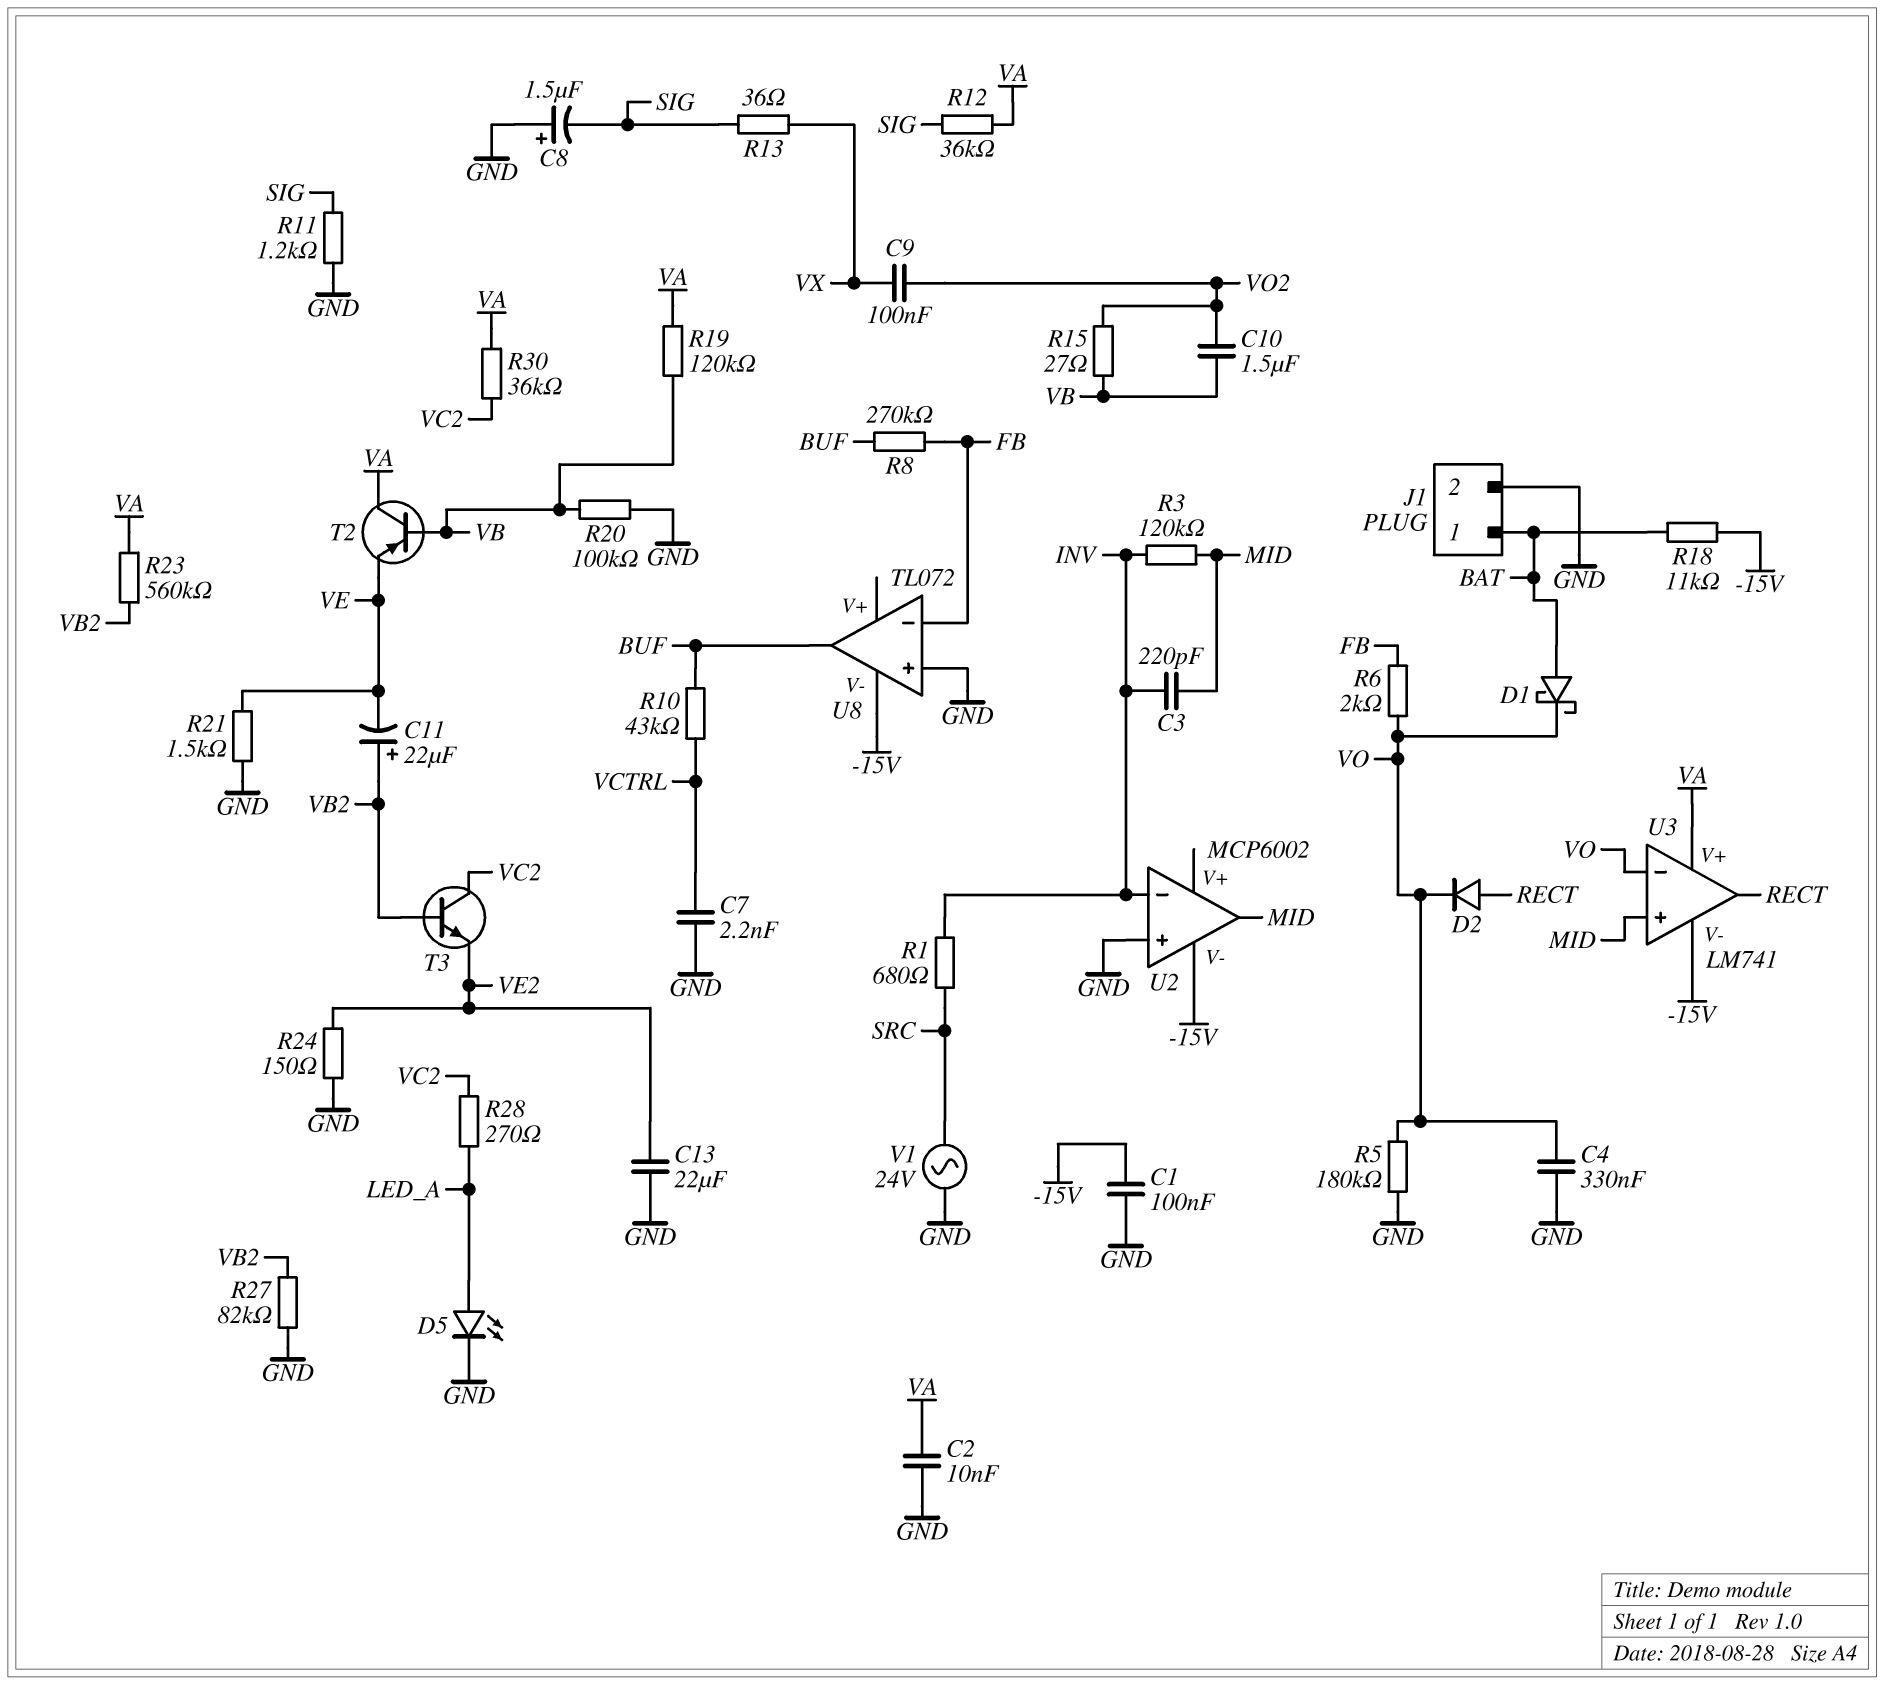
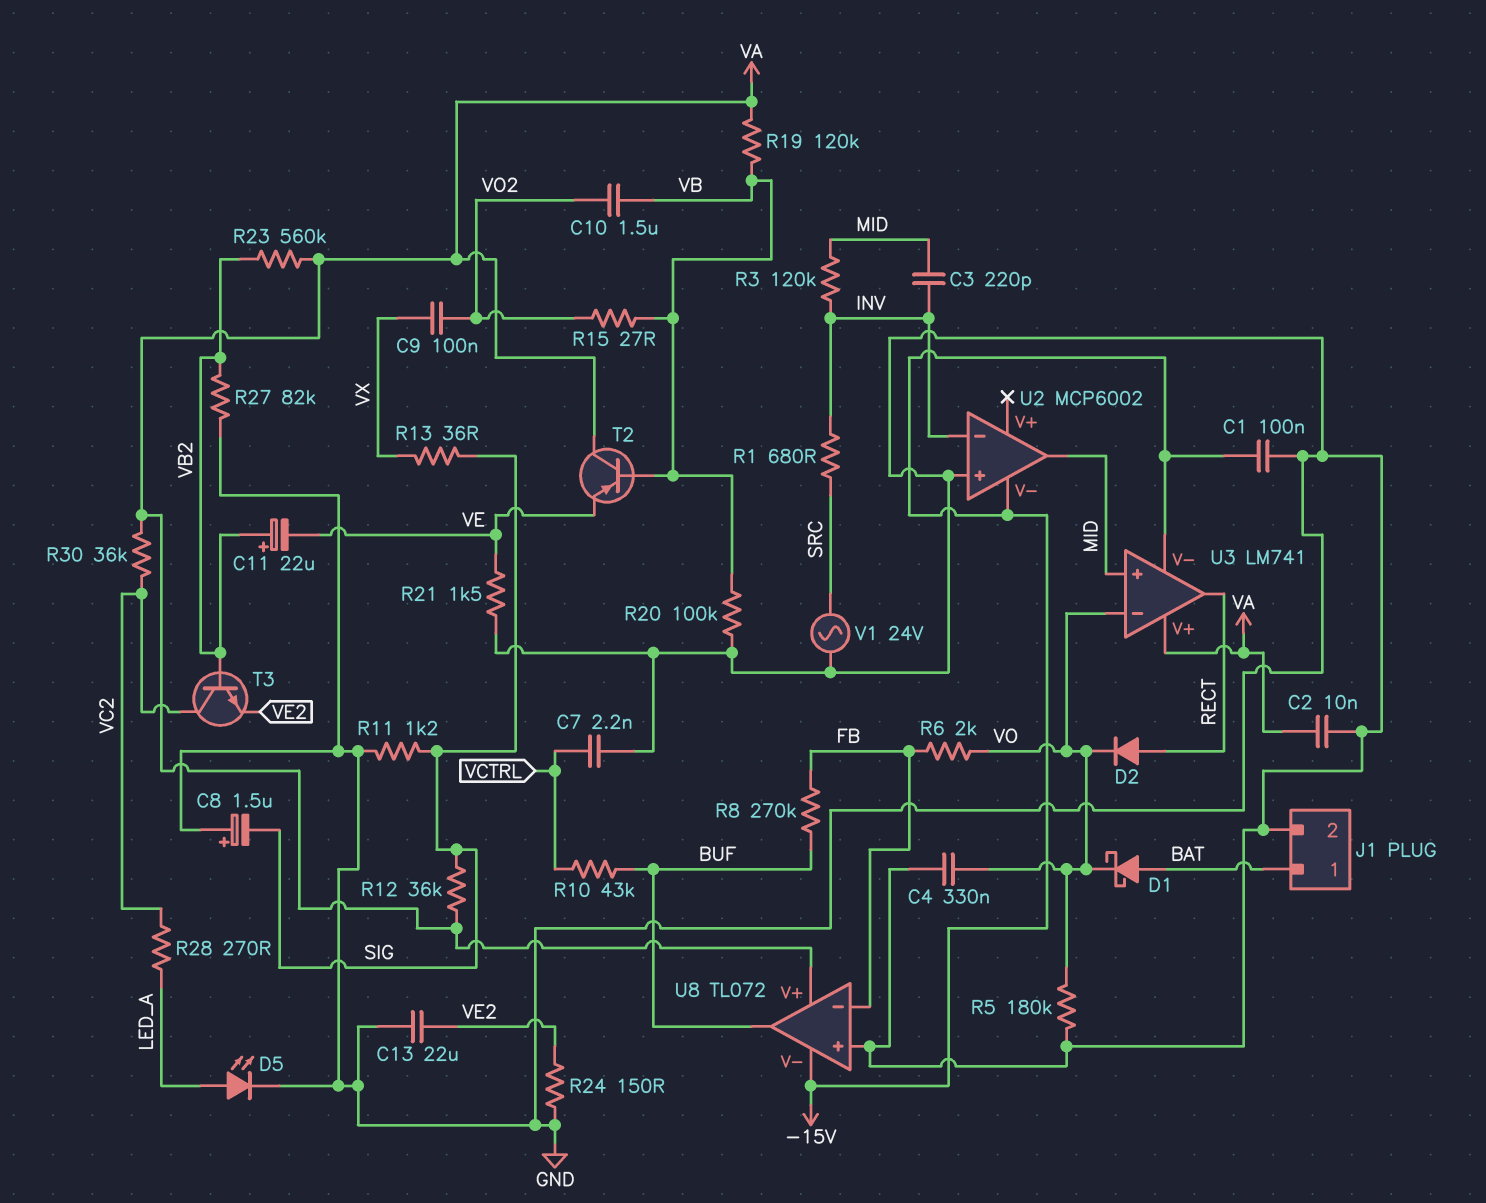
R18: 11k (-15V, BAT) -> none
U8 pin V+: none -> VA

